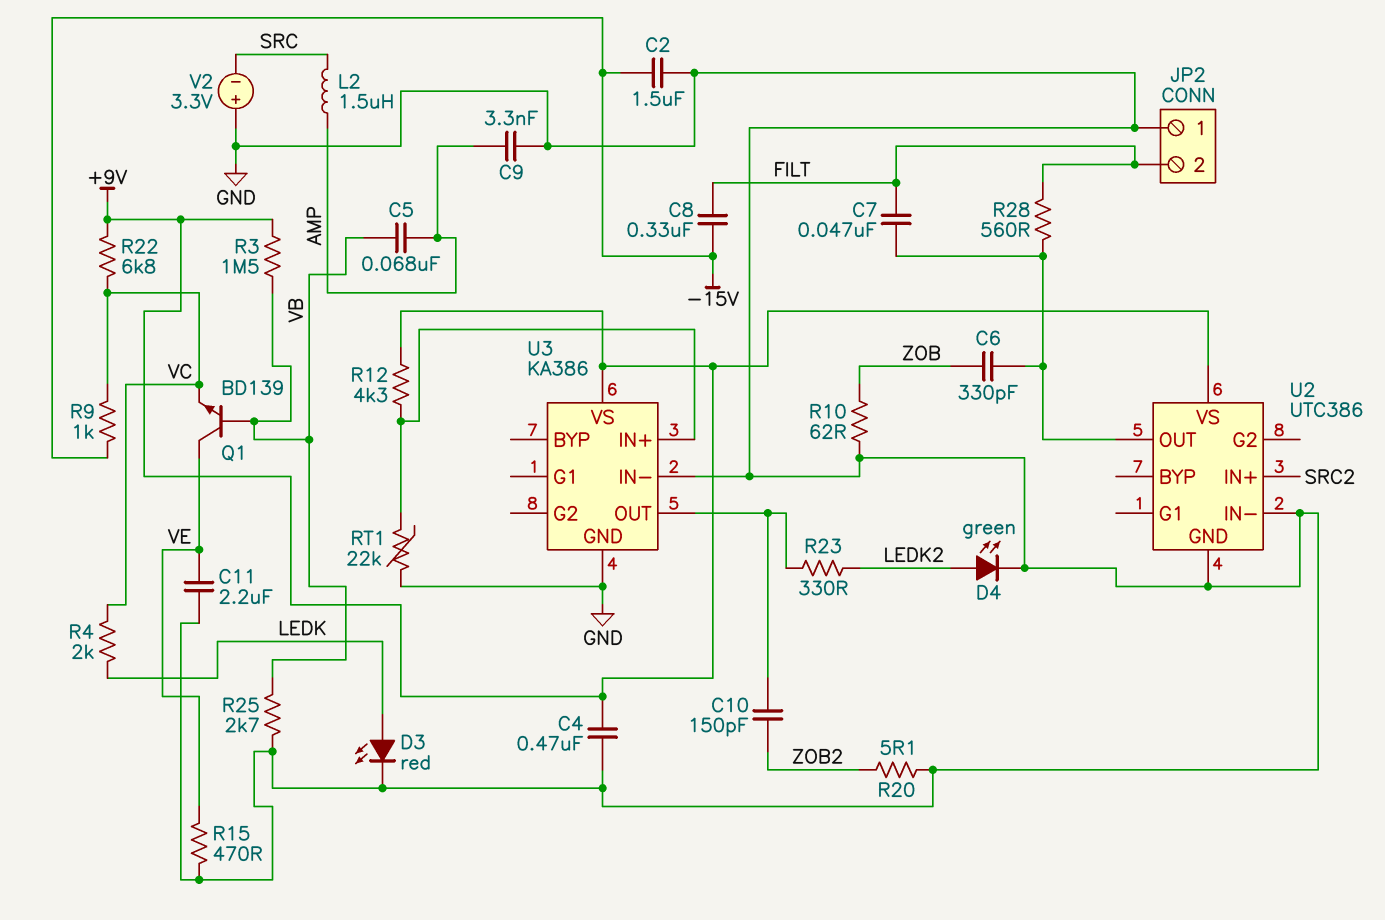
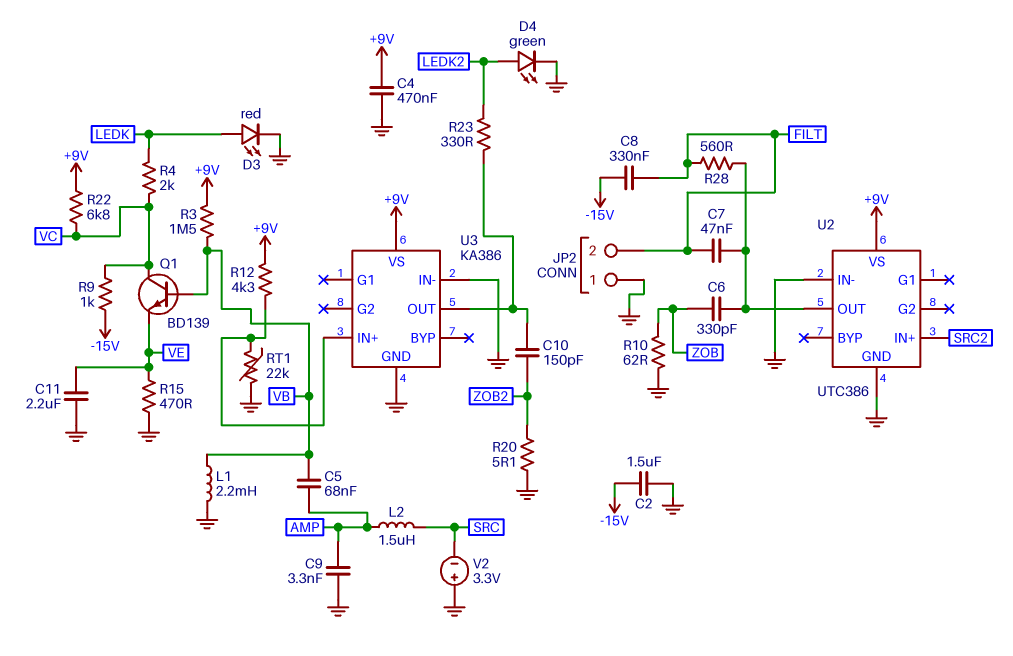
L1: none -> 2.2mH (GND, VB)
Q1: NPN BD139 (B VB, C VE, E VC) -> NPN BD139 (B VB, C VC, E VE)
R25: 2.7k (GND, VB) -> none

